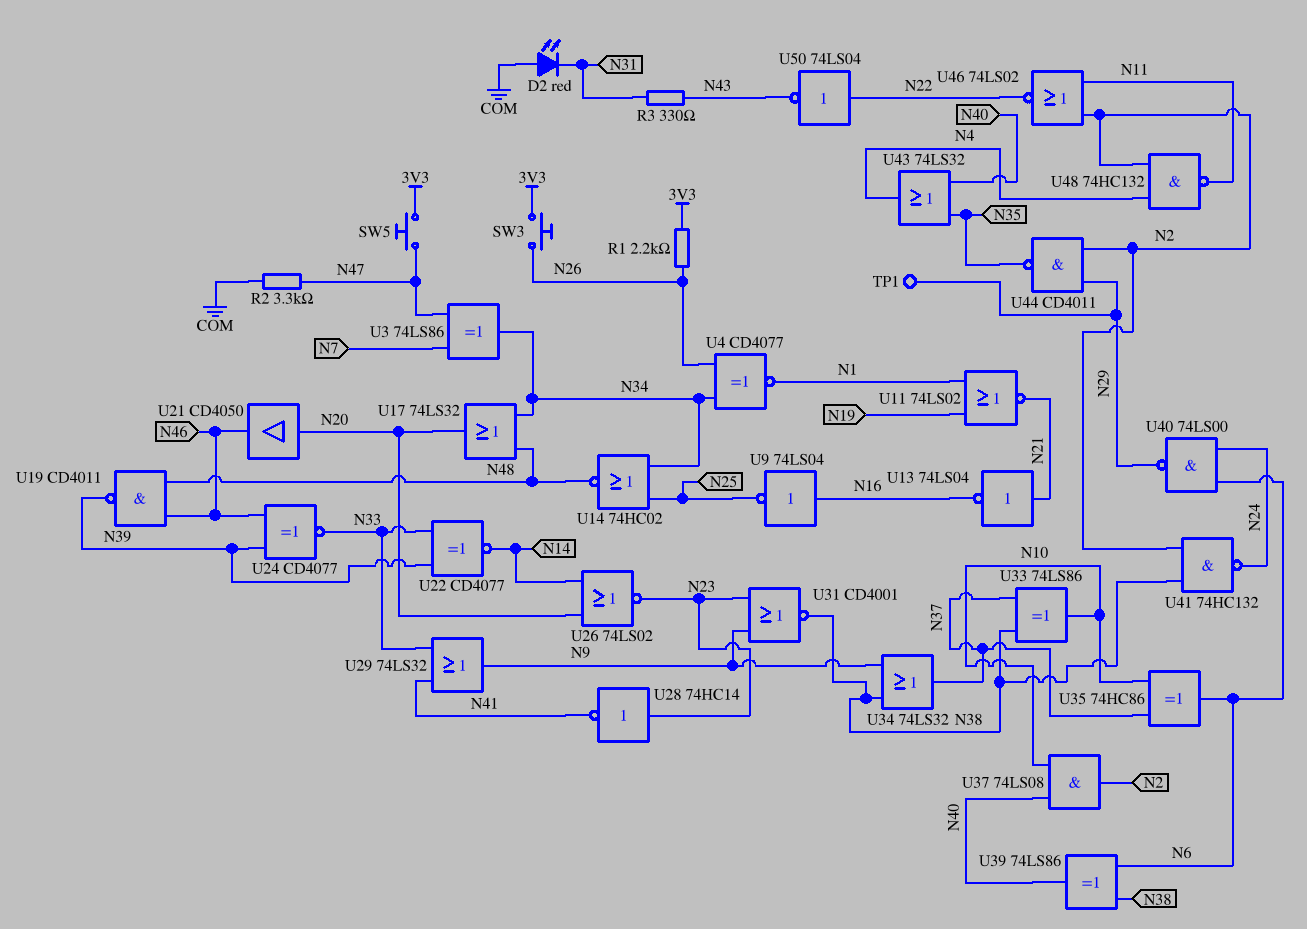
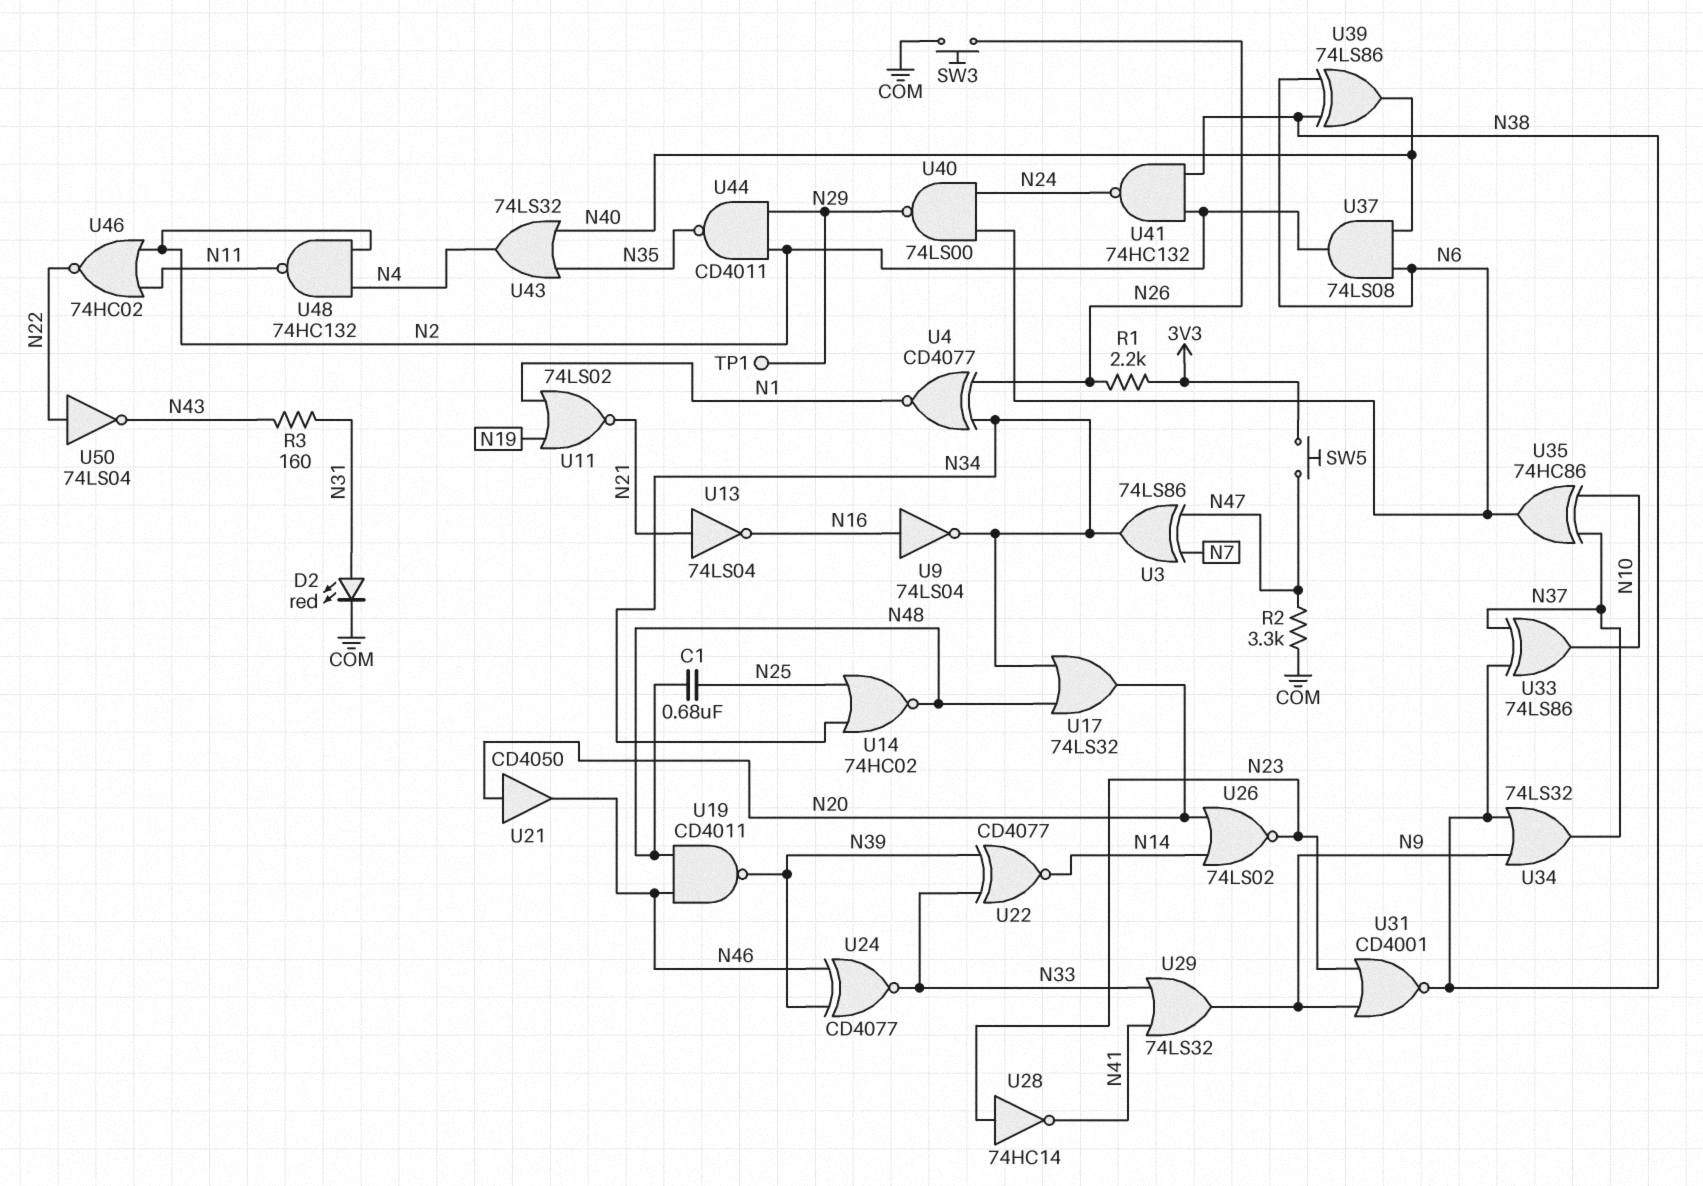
C1: none -> 680nF (N25, N48)
D2: LED red (A COM, K N31) -> LED red (A N31, K COM)
R3: 330 (N31, N43) -> 160 (N31, N43)
SW3: button (3V3, N26) -> button (COM, N26)
U9: NOT 74LS04 (in N16, out N25) -> NOT 74LS04 (in N16, out N34)
U37: AND 74LS08 (in N10, in N40, out N2) -> AND 74LS08 (in N6, in N40, out N2)
U46: NOR 74LS02 (in N2, in N11, out N22) -> NOR 74HC02 (in N2, in N11, out N22)

